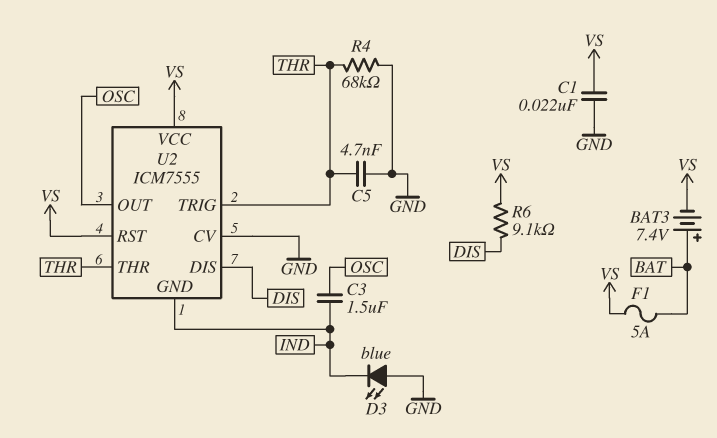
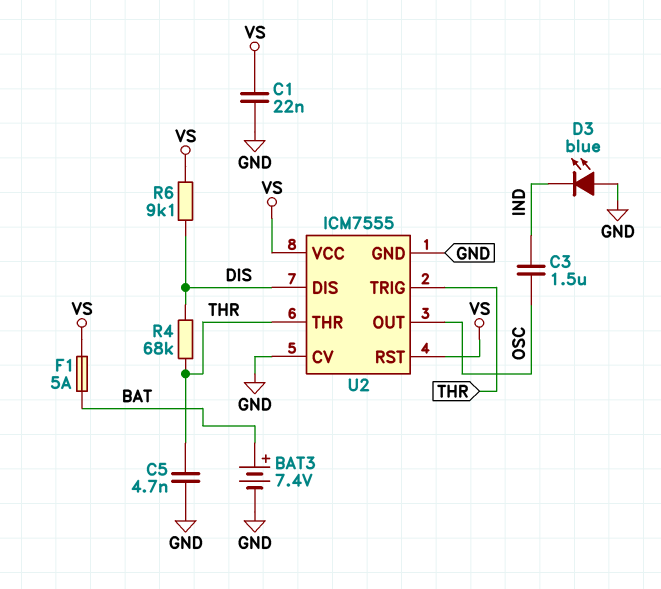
BAT3: 7.4V (plus BAT, minus VS) -> 7.4V (plus BAT, minus GND)
R4: 68k (GND, THR) -> 68k (DIS, THR)
U2 pin GND: IND -> GND

